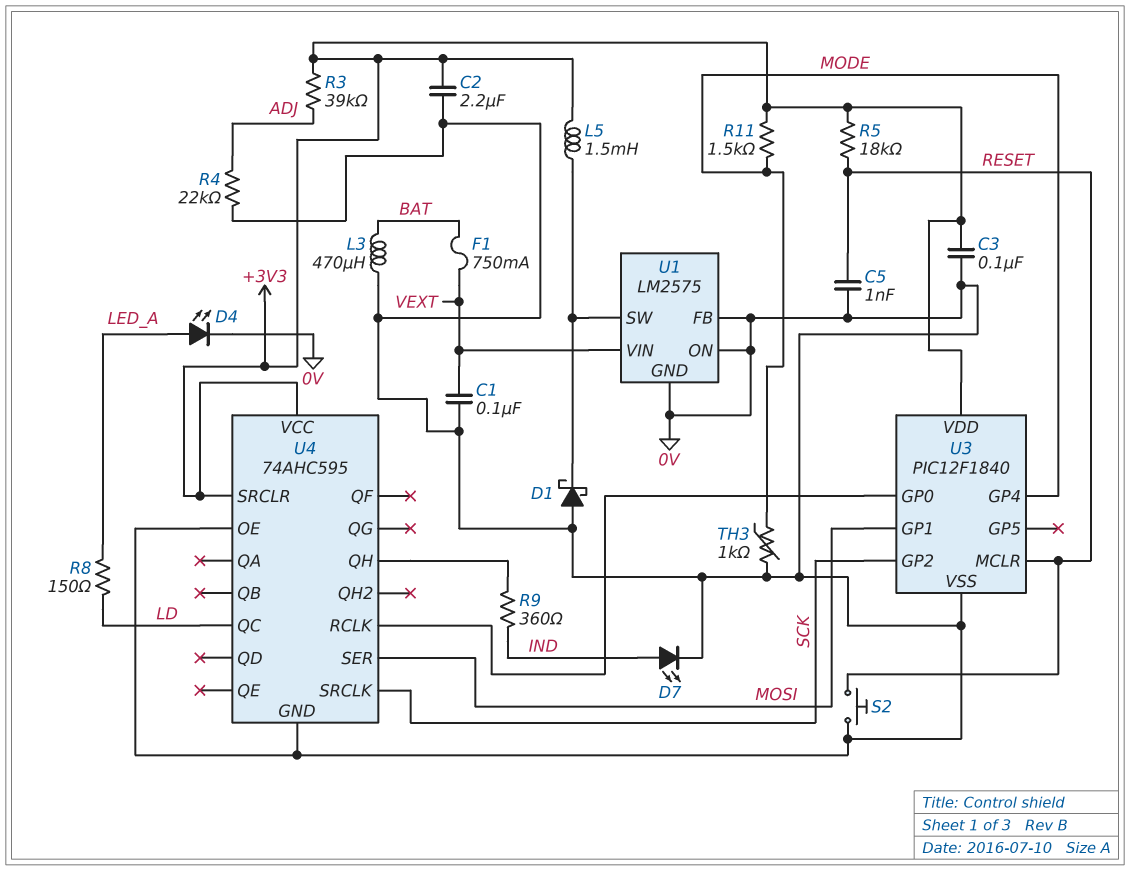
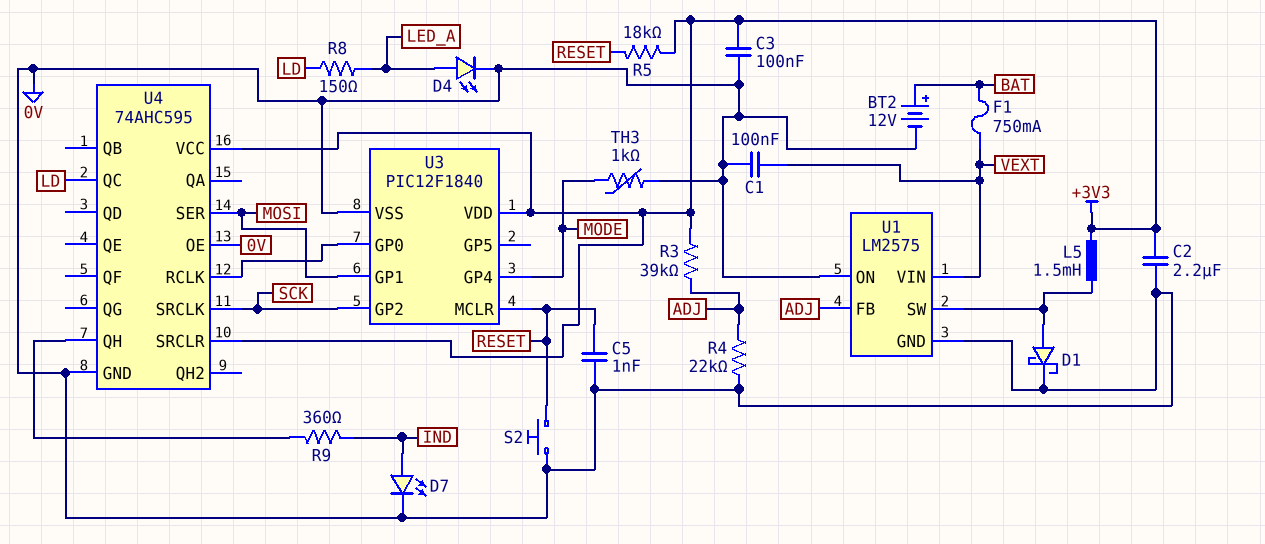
BT2: none -> 12V (plus BAT, minus 0V)
D1: schottky (A 0V, K U1/SW) -> schottky (A U1/SW, K 0V)
L3: 470uH (0V, BAT) -> none
R11: 1.5k (+3V3, MODE) -> none
U1 pin FB: 0V -> ADJ

